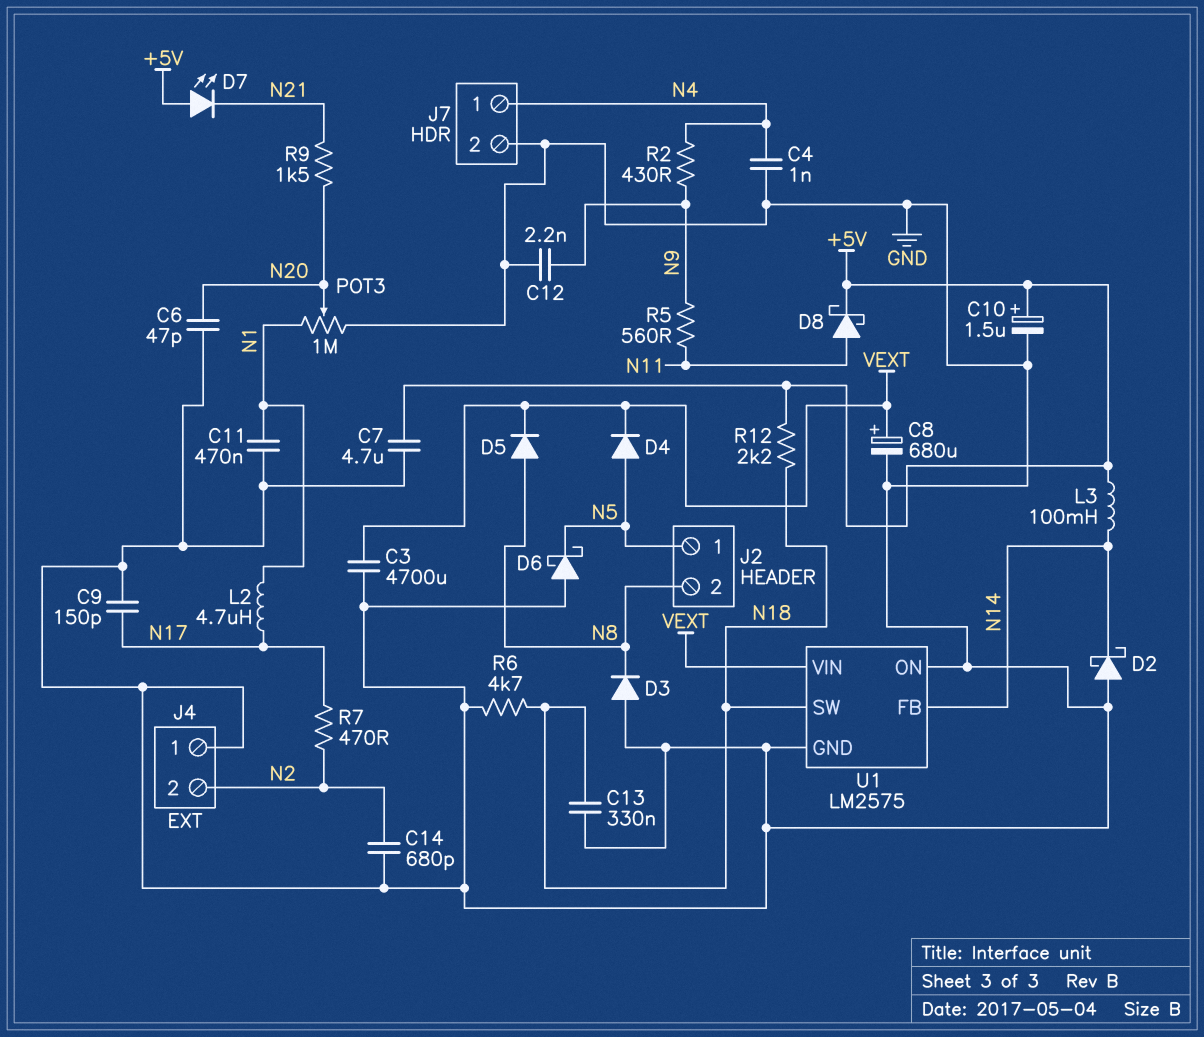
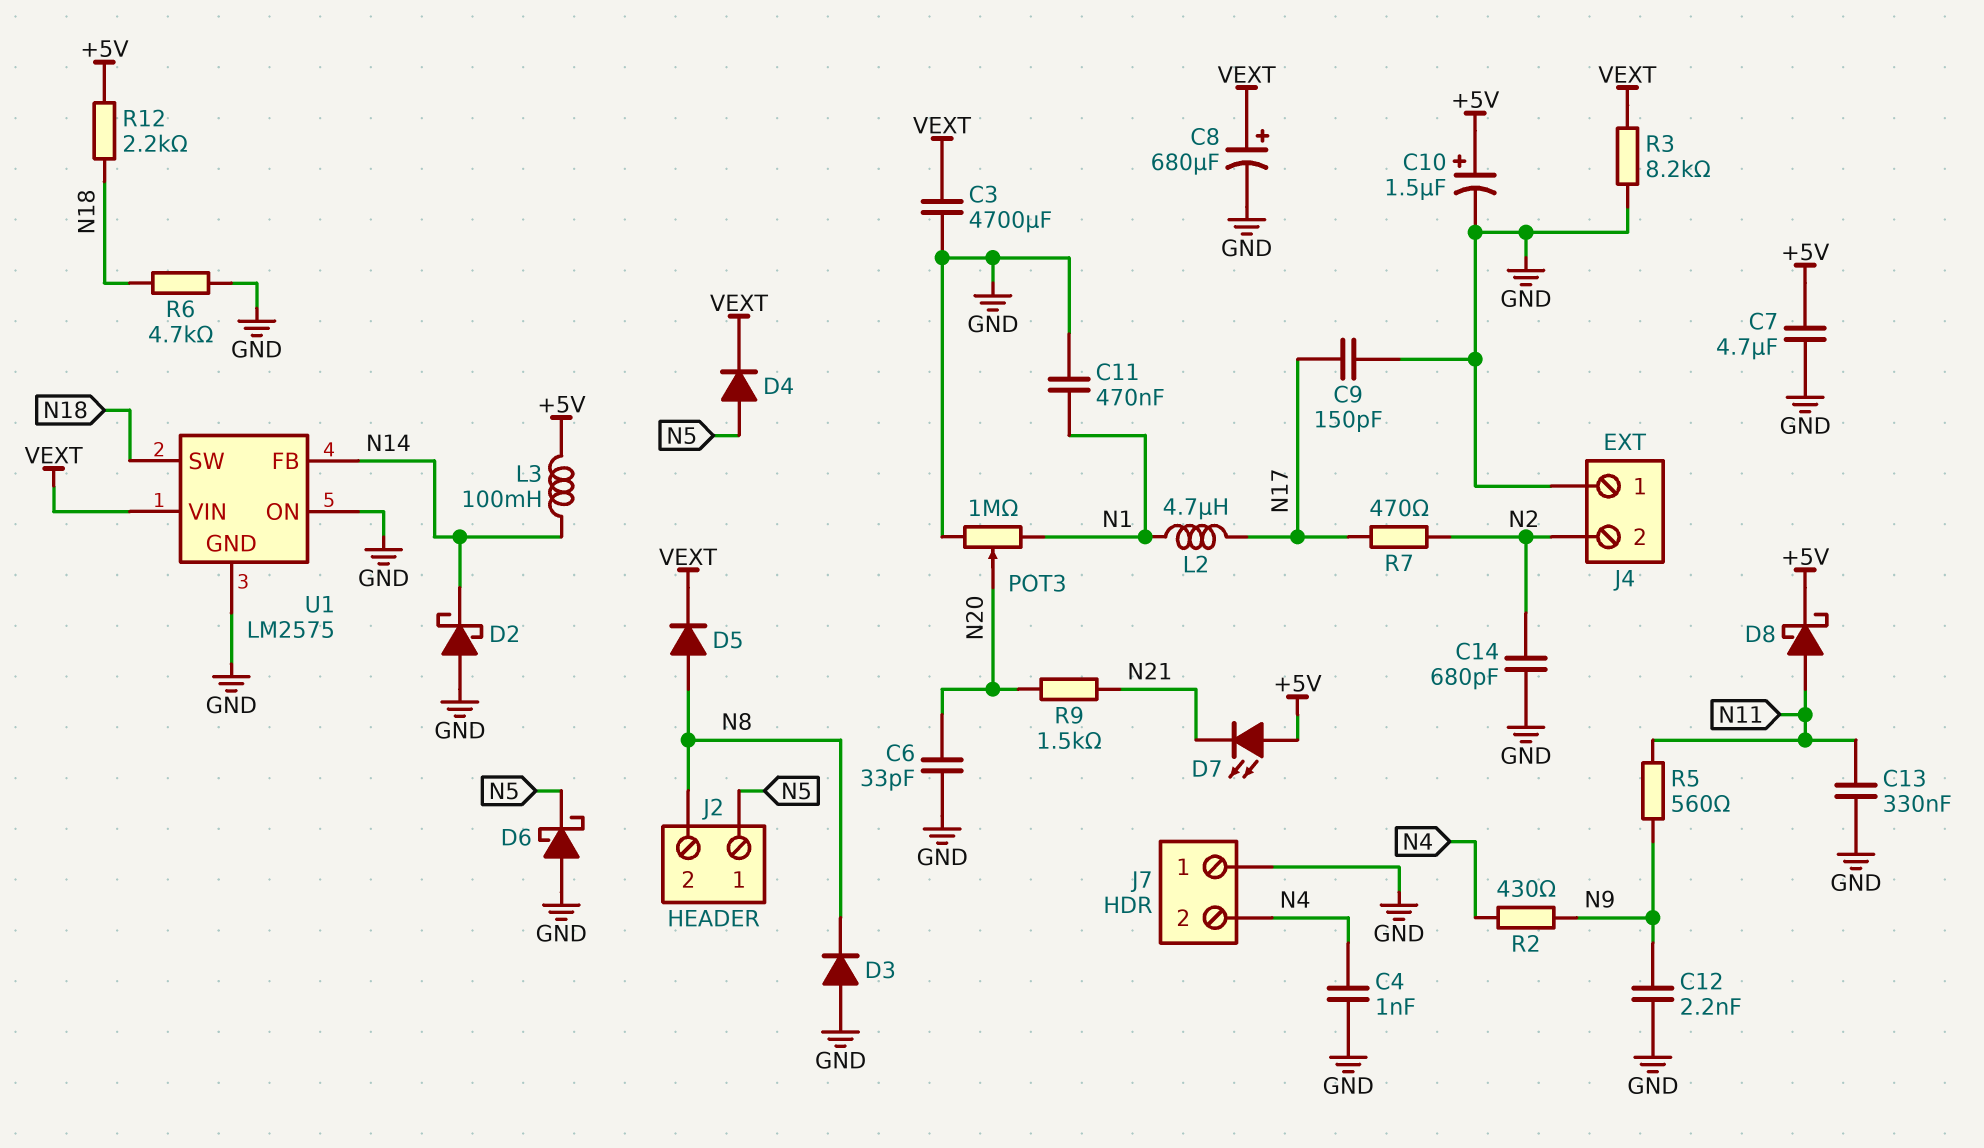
C6: 47pF (GND, N20) -> 33pF (GND, N20)
C13: 330nF (GND, N18) -> 330nF (GND, N11)
J7 pin 1: N4 -> GND
J7 pin 2: GND -> N4
R3: none -> 8.2k (GND, VEXT)

